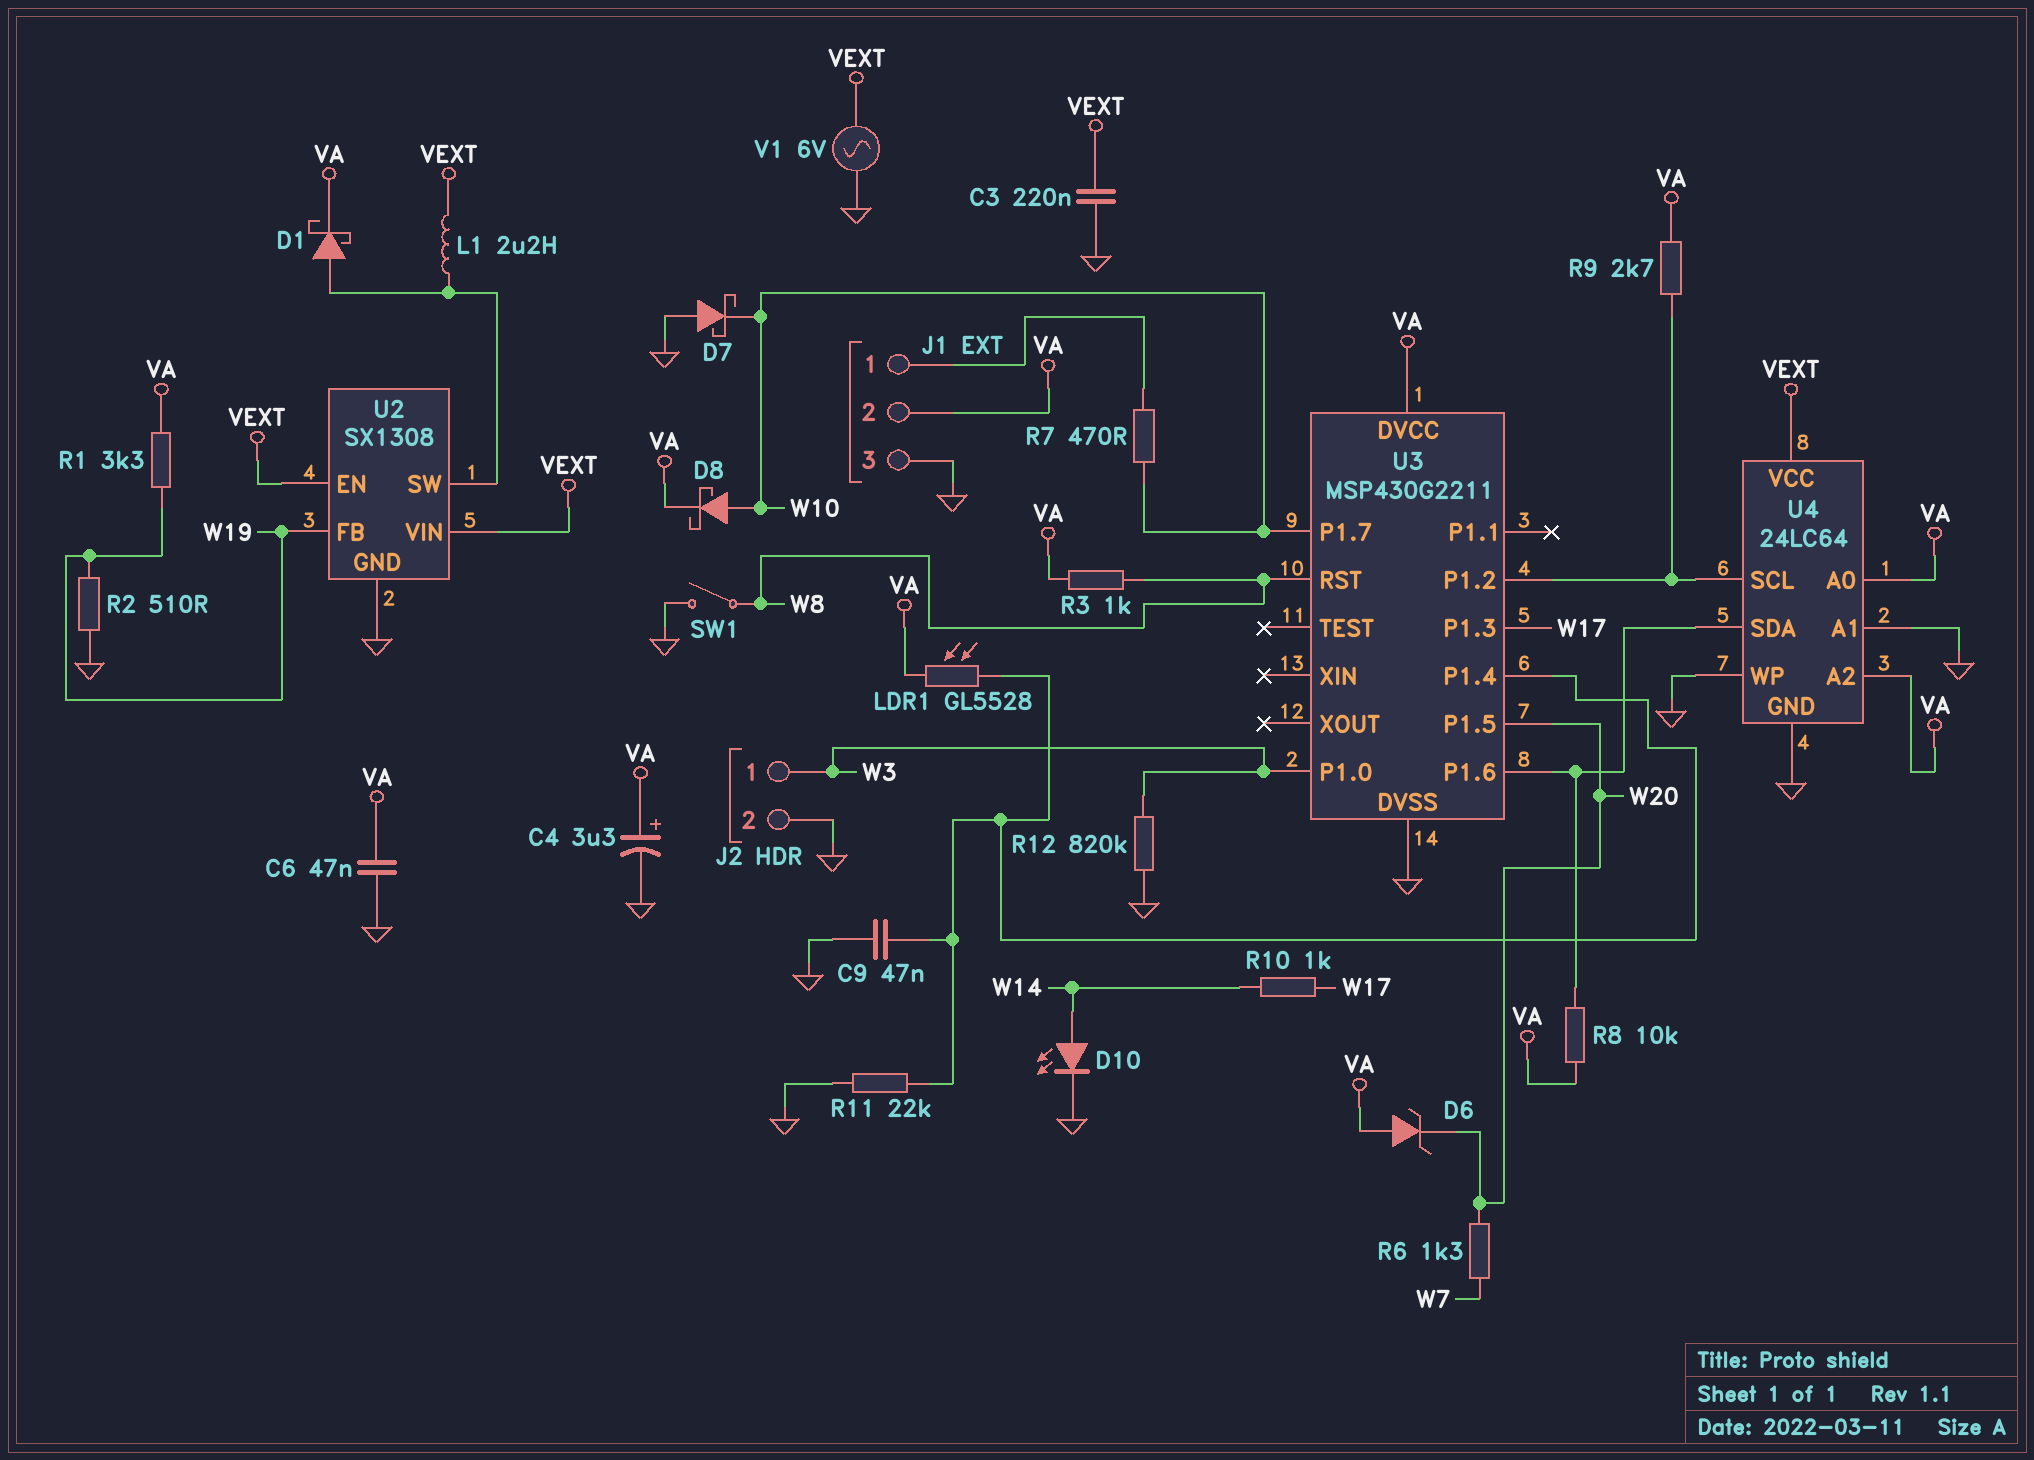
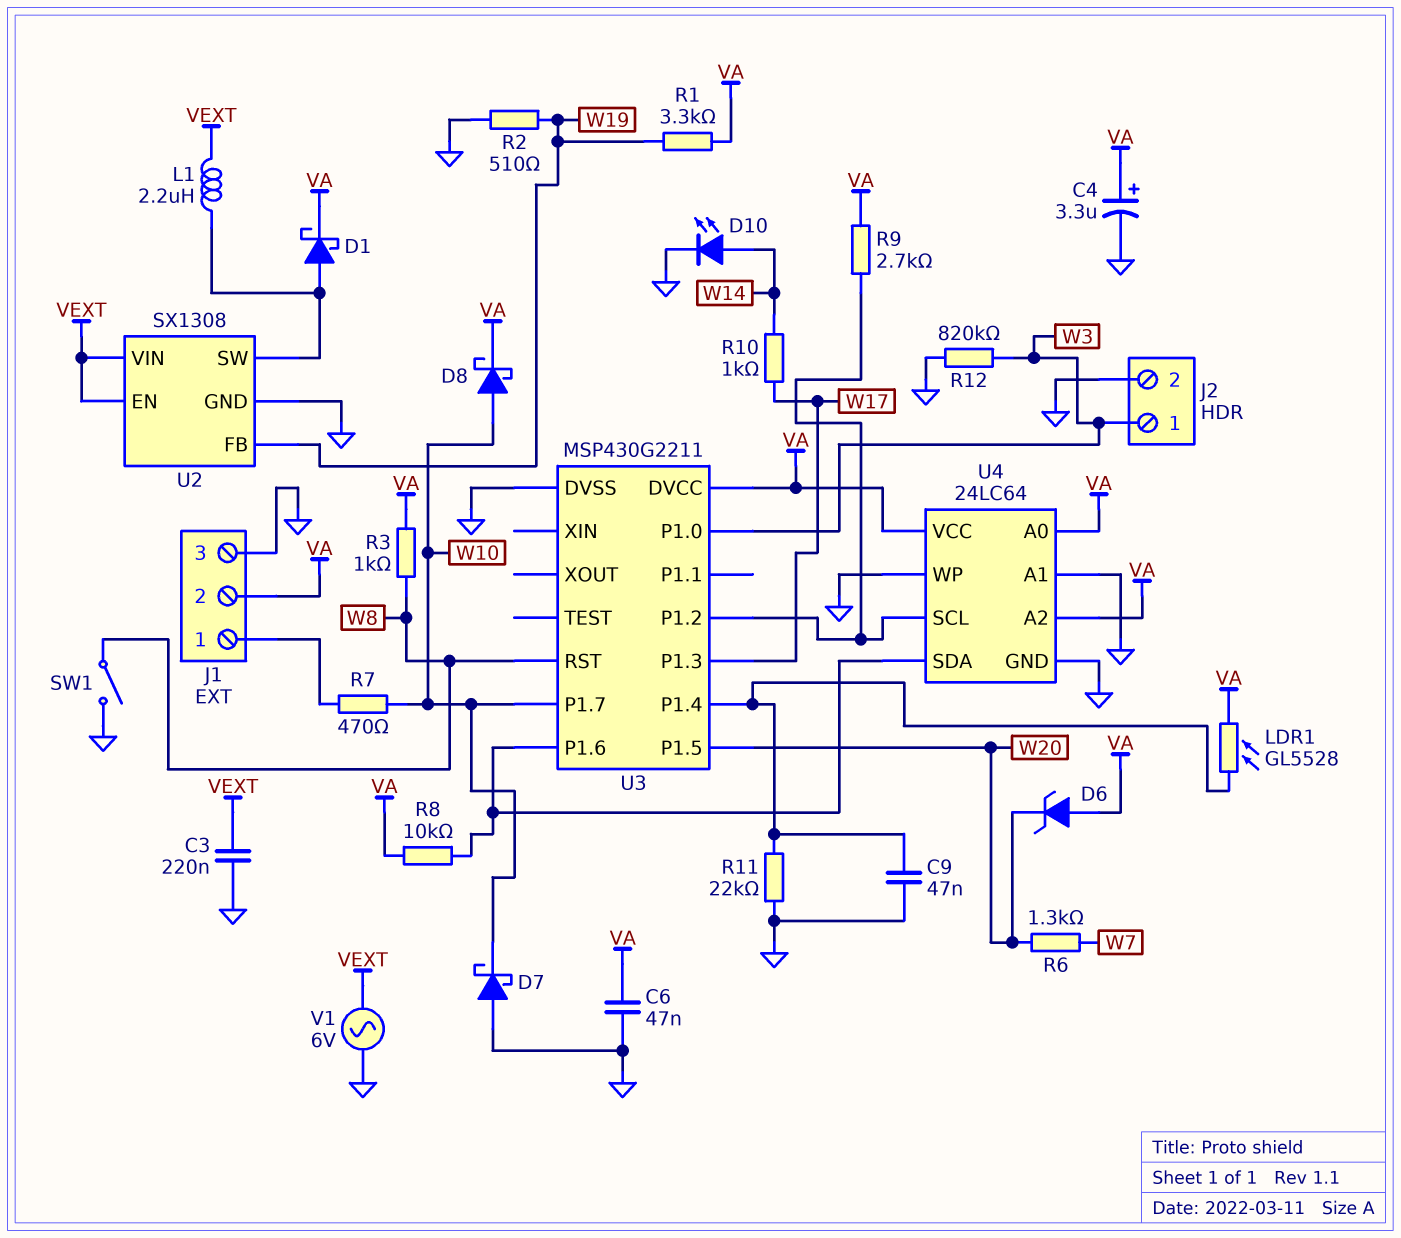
U4 pin VCC: VEXT -> VA

